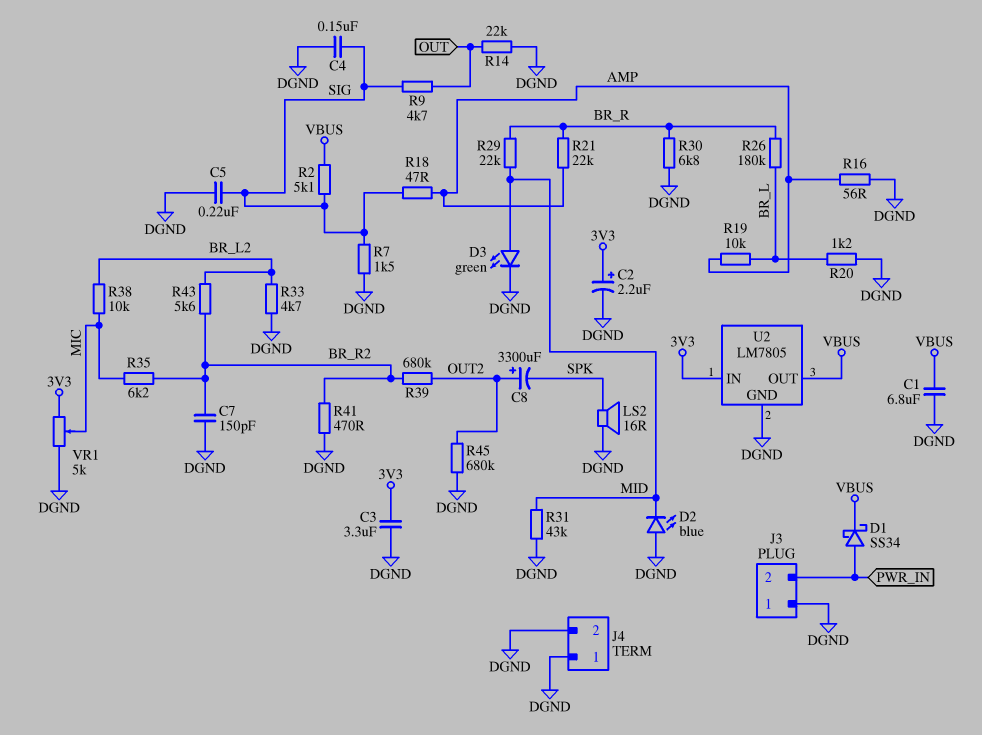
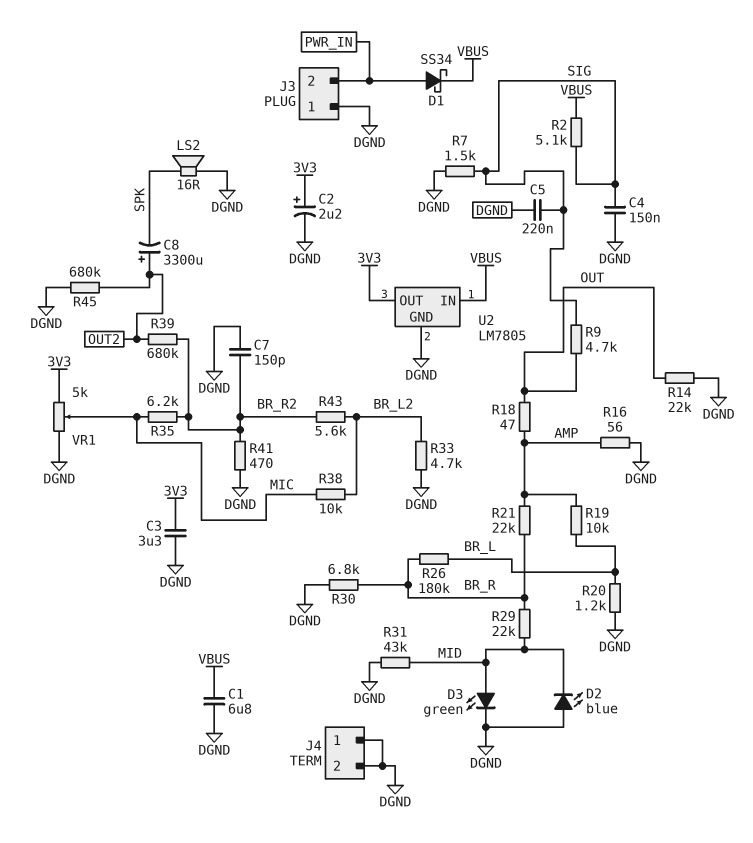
R18: 47 (AMP, SIG) -> 47 (AMP, OUT)
U2 pin IN: 3V3 -> VBUS
U2 pin OUT: VBUS -> 3V3

